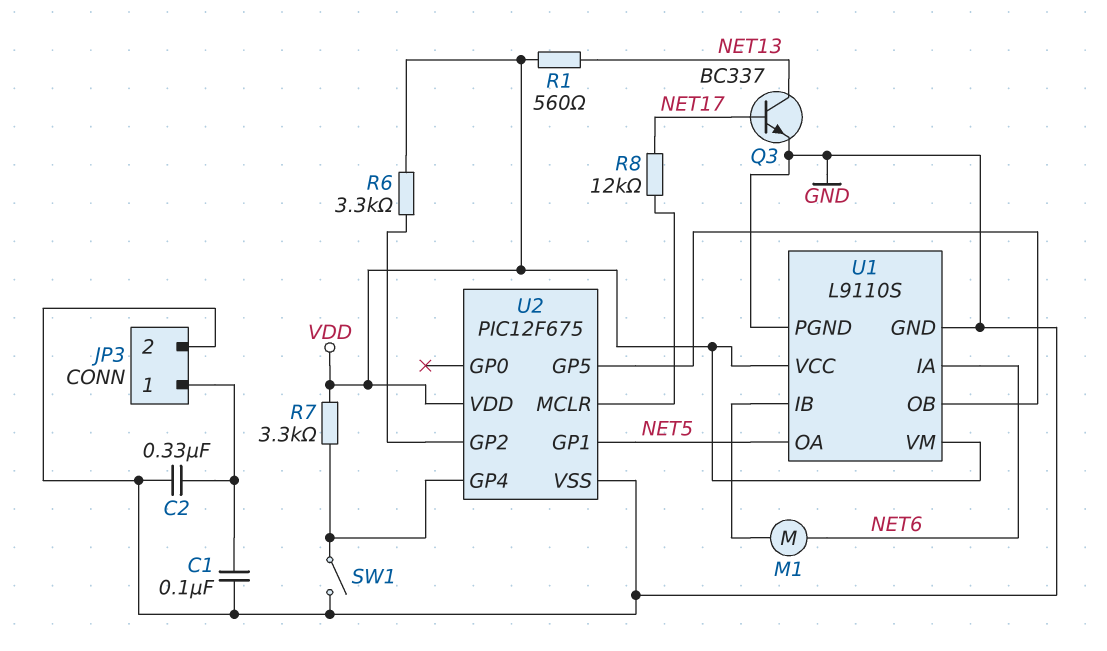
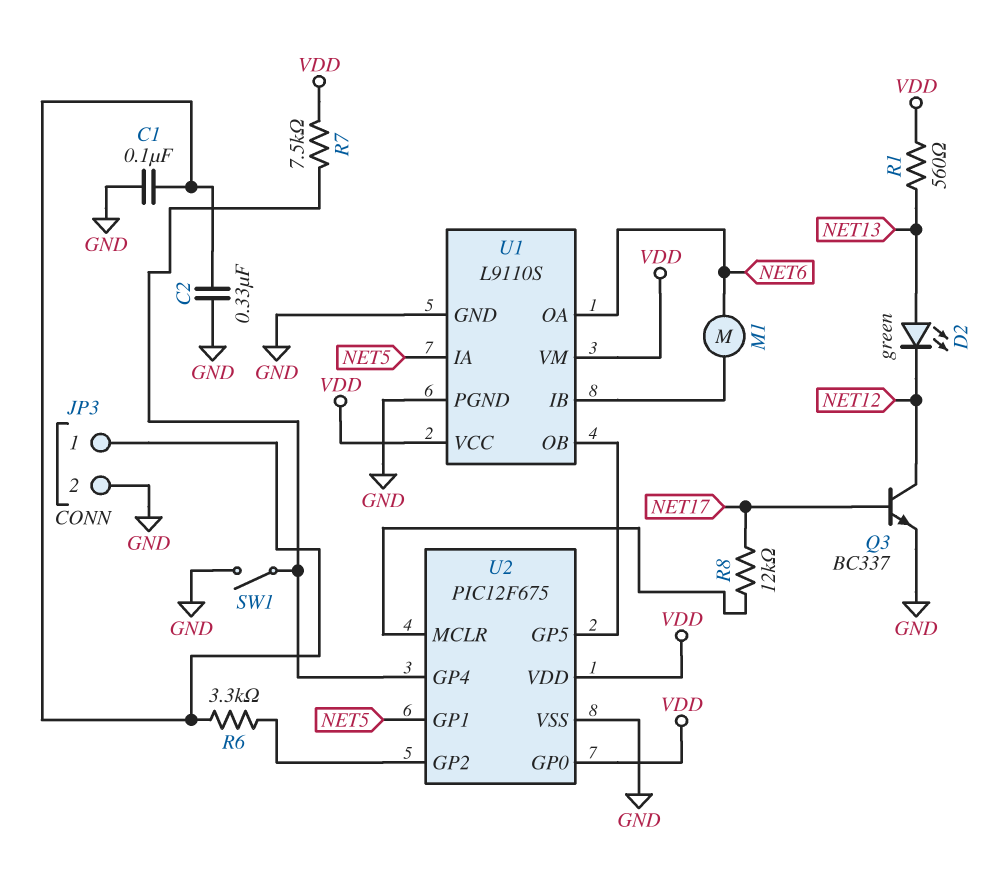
D2: none -> LED green (A NET13, K NET12)
Q3: NPN BC337 (B NET17, C NET13, E GND) -> NPN BC337 (B NET17, C NET12, E GND)
R6: 3.3k (U2/GP2, VDD) -> 3.3k (JP3/1, U2/GP2)
R7: 3.3k (U2/GP4, VDD) -> 7.5k (U2/GP4, VDD)
U1 pin IA: NET6 -> NET5
U1 pin OA: NET5 -> NET6
U2 pin GP0: none -> VDD

